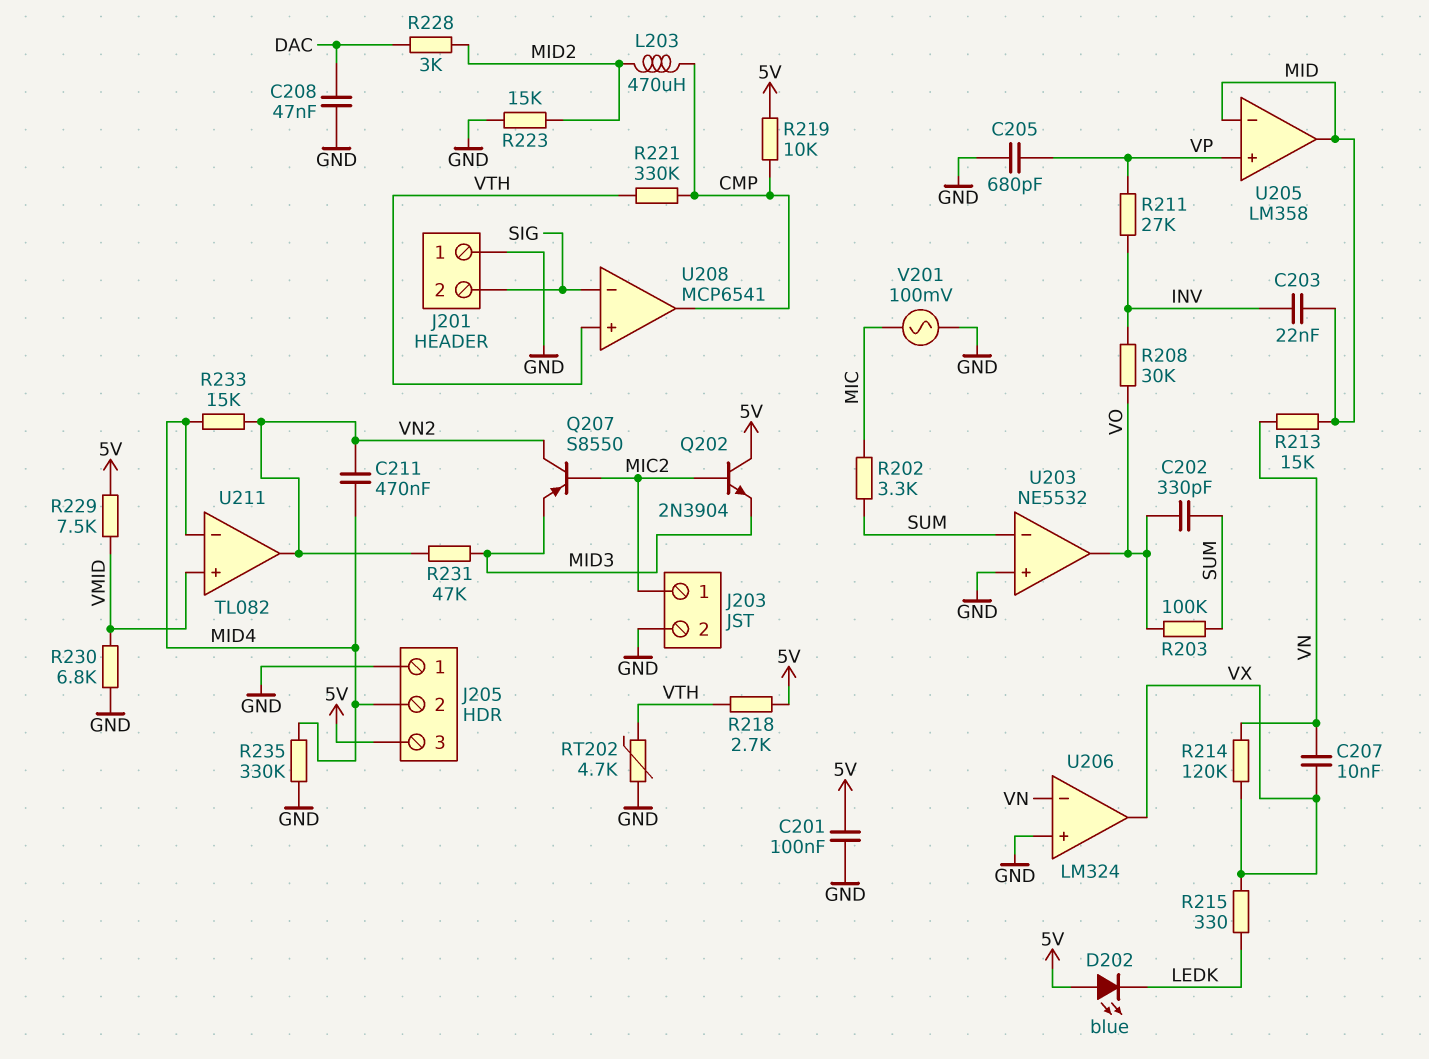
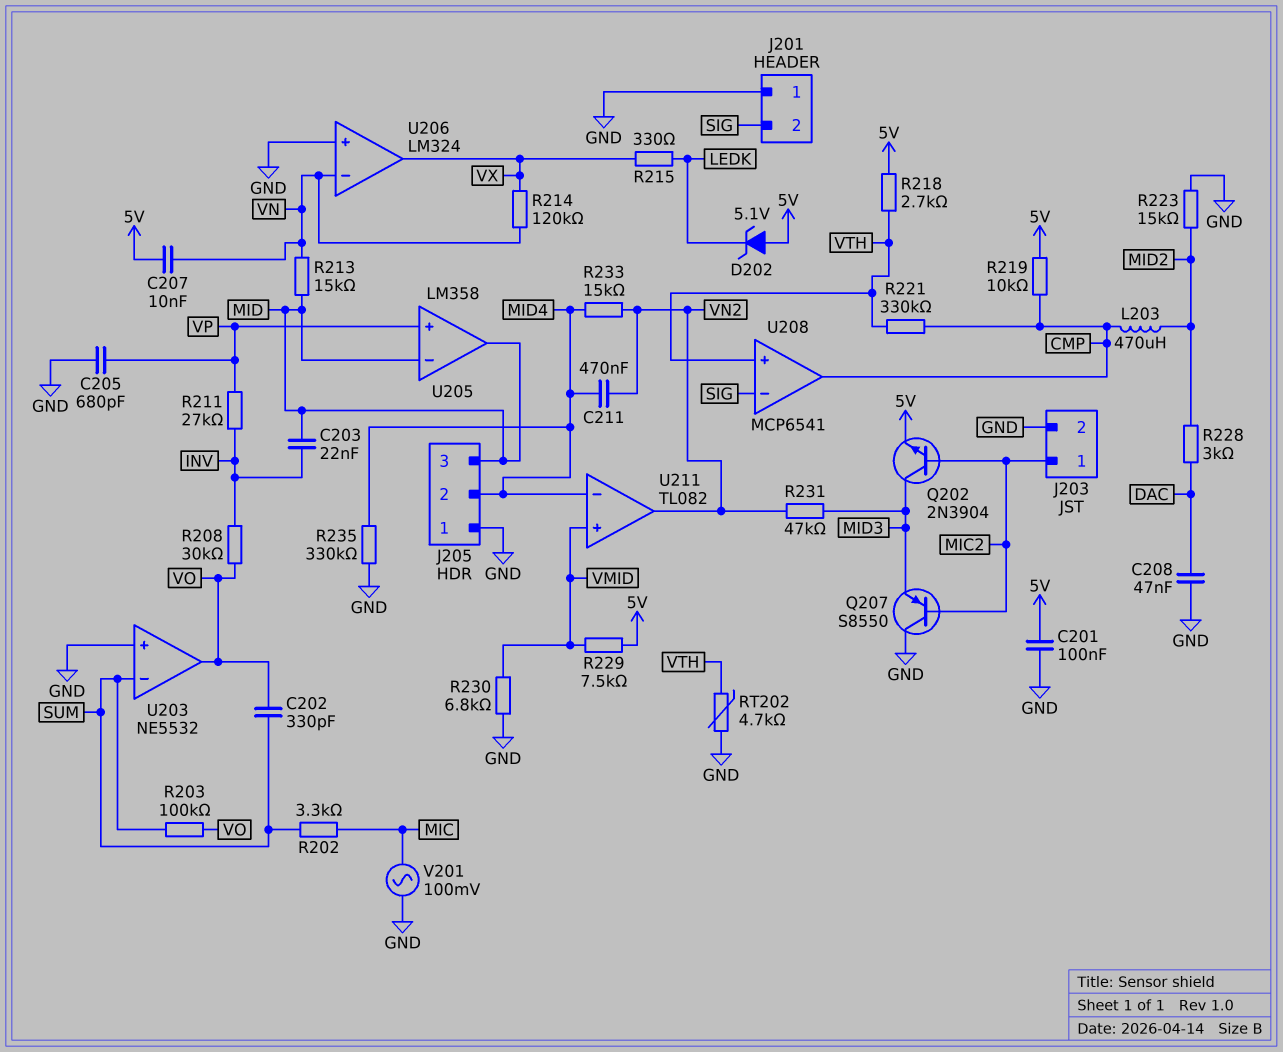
C207: 10nF (VN, VX) -> 10nF (5V, VN)
D202: LED blue (A 5V, K LEDK) -> zener 5.1V (A 5V, K LEDK)
J205 pin 3: 5V -> MID
Q202: NPN 2N3904 (B MIC2, C 5V, E MID3) -> NPN 2N3904 (B MIC2, C MID3, E 5V)
Q207: PNP S8550 (B MIC2, C VN2, E MID3) -> PNP S8550 (B MIC2, C GND, E MID3)

